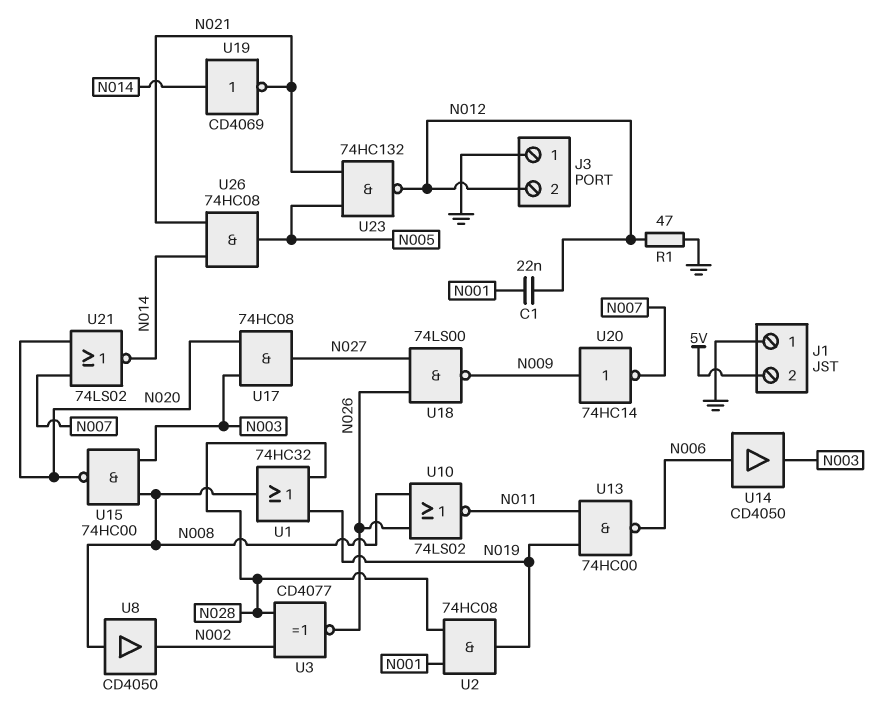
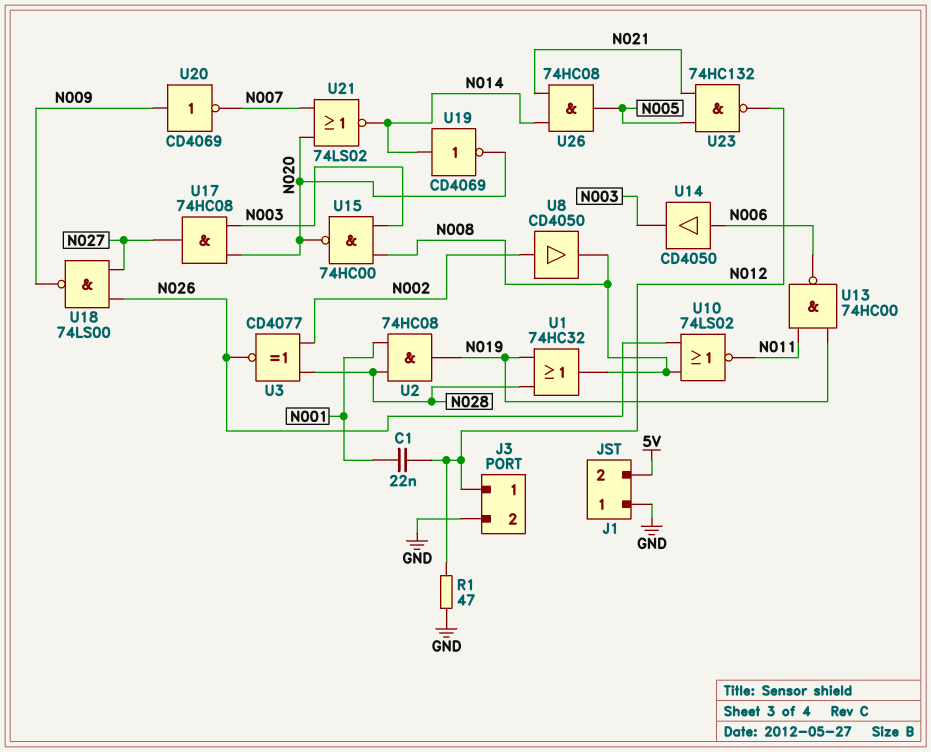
J3 pin 1: GND -> N012
J3 pin 2: N012 -> GND
U8: buffer CD4050 (in N008, out N002) -> buffer CD4050 (in N002, out N008)
U19: NOT CD4069 (in N014, out N021) -> NOT CD4069 (in N014, out N020)
U20: NOT 74HC14 (in N009, out N007) -> NOT CD4069 (in N009, out N007)

